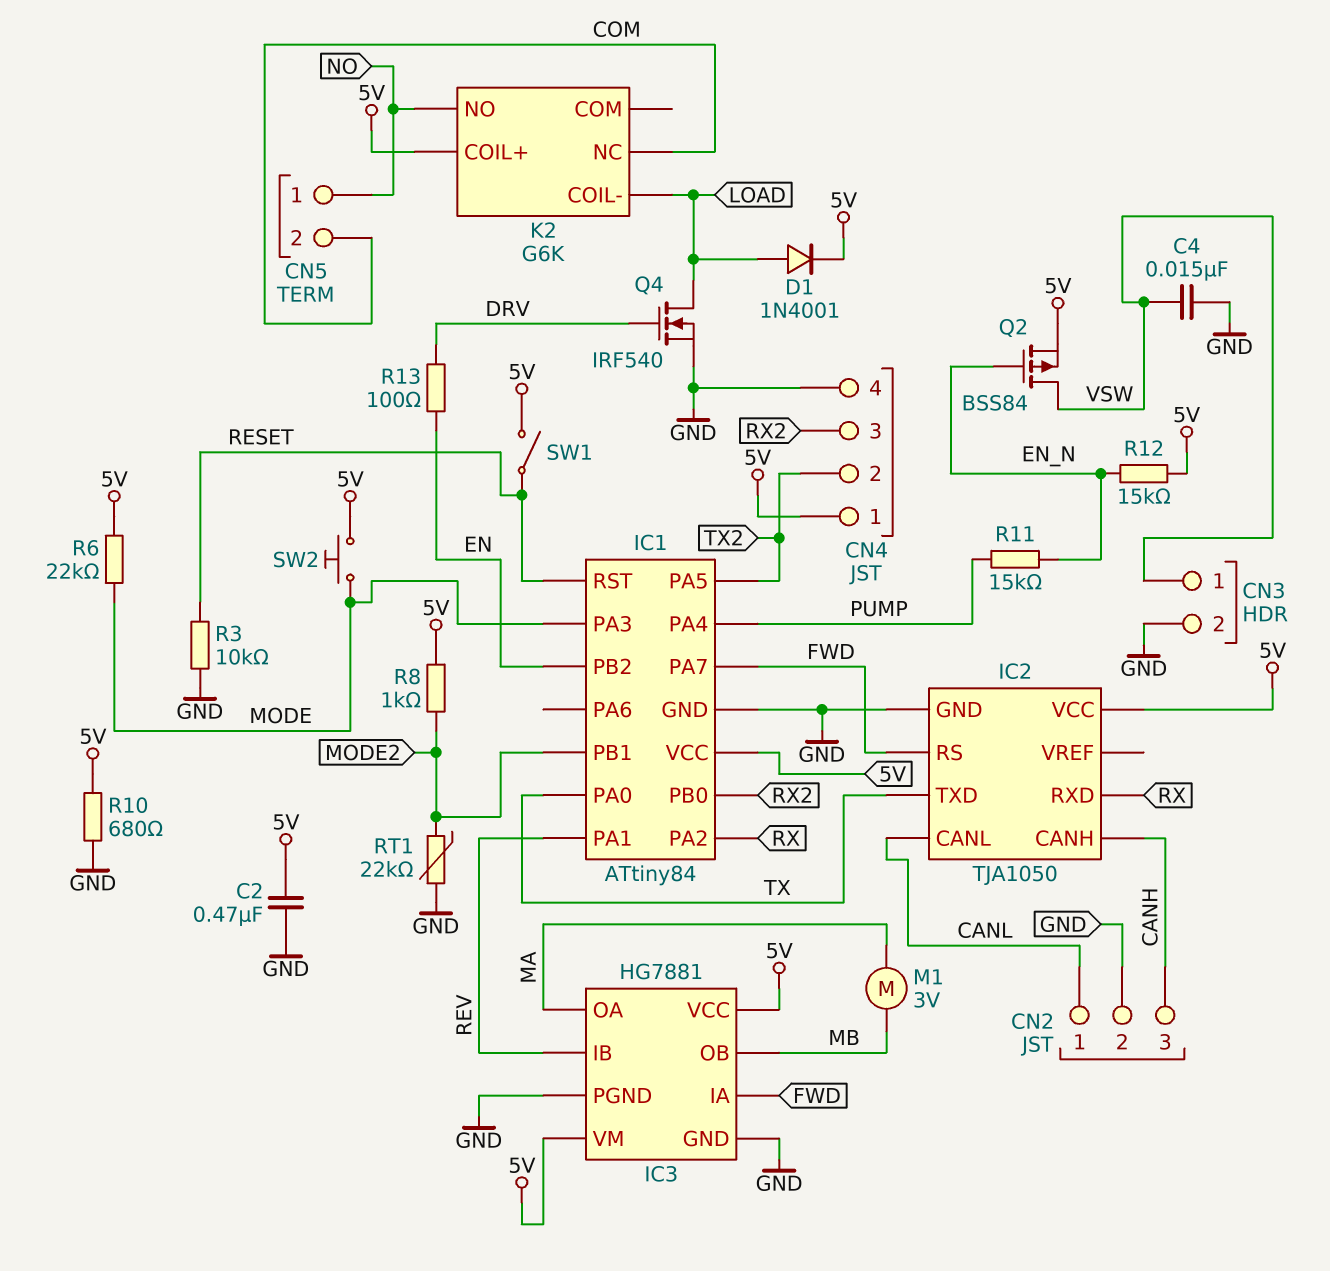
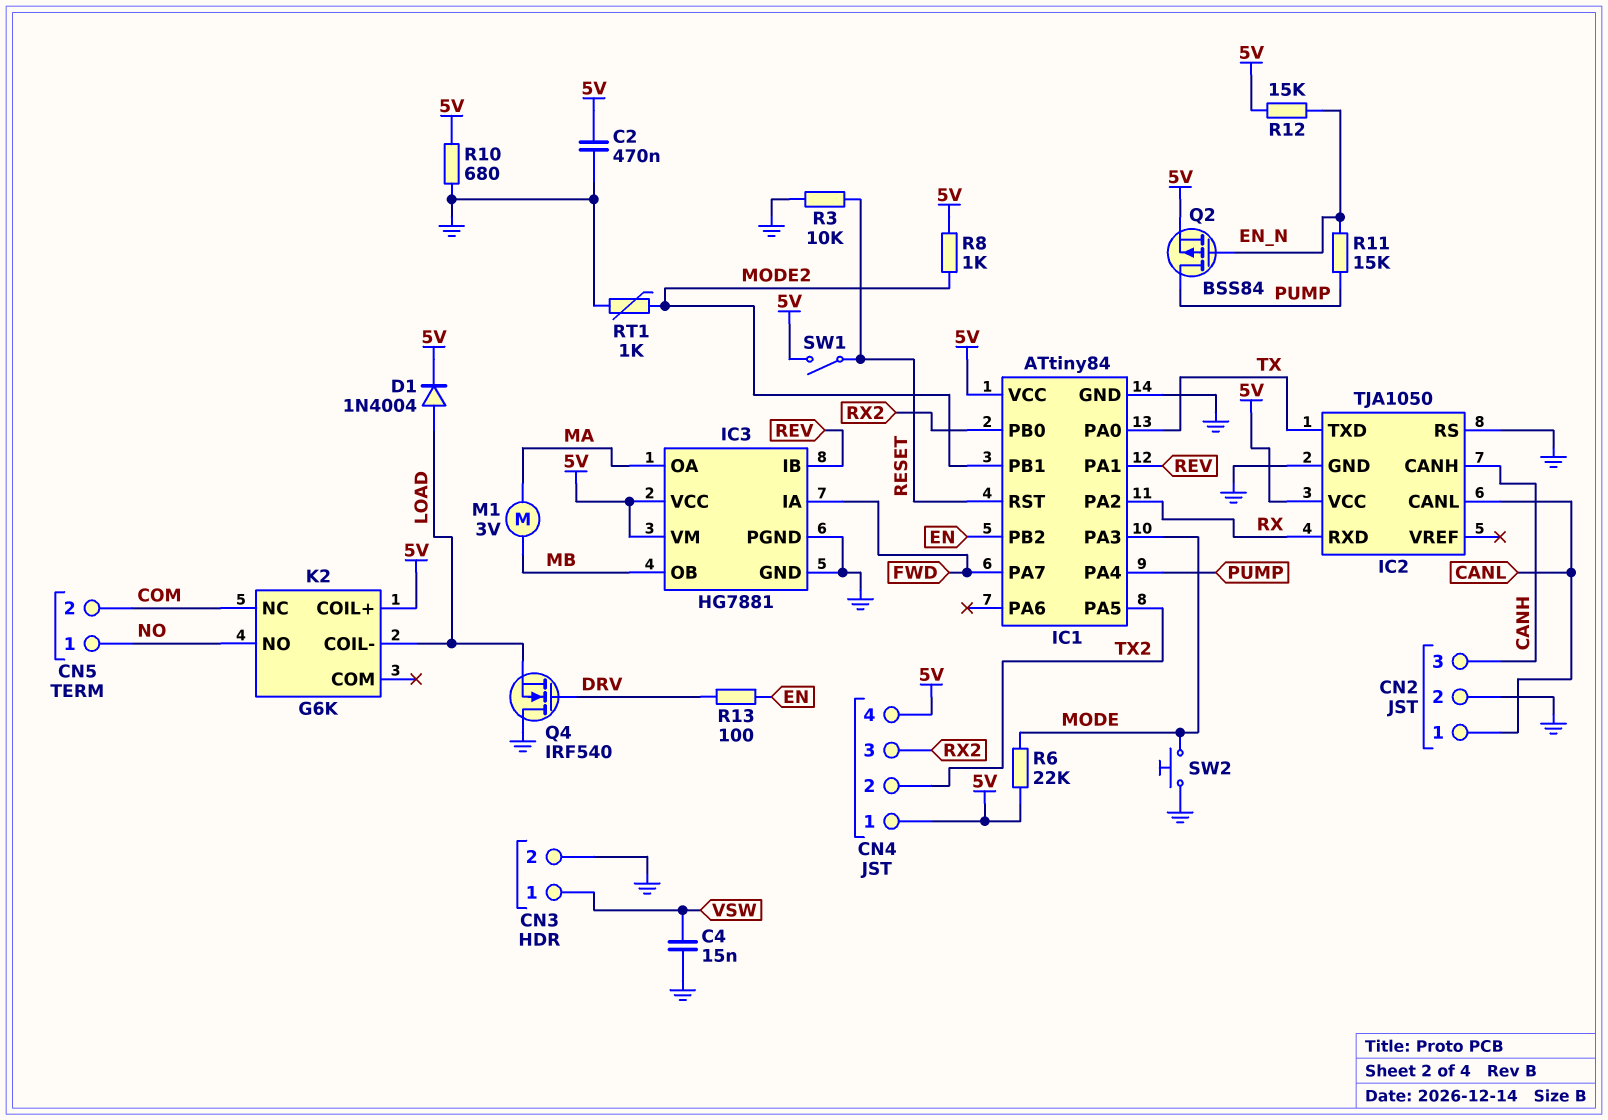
CN4 pin 4: GND -> 5V
D1: diode 1N4001 (A LOAD, K 5V) -> diode 1N4004 (A LOAD, K 5V)
IC2 pin RS: FWD -> GND
Q2: PMOS BSS84 (G EN_N, D VSW, S 5V) -> PMOS BSS84 (G EN_N, D PUMP, S 5V)
Q4: NMOS IRF540 (G DRV, D LOAD, S GND) -> NMOS IRF540 (G DRV, D GND, S LOAD)
RT1: 22k (GND, MODE2) -> 1k (GND, MODE2)
SW2: button (5V, MODE) -> button (GND, MODE)

